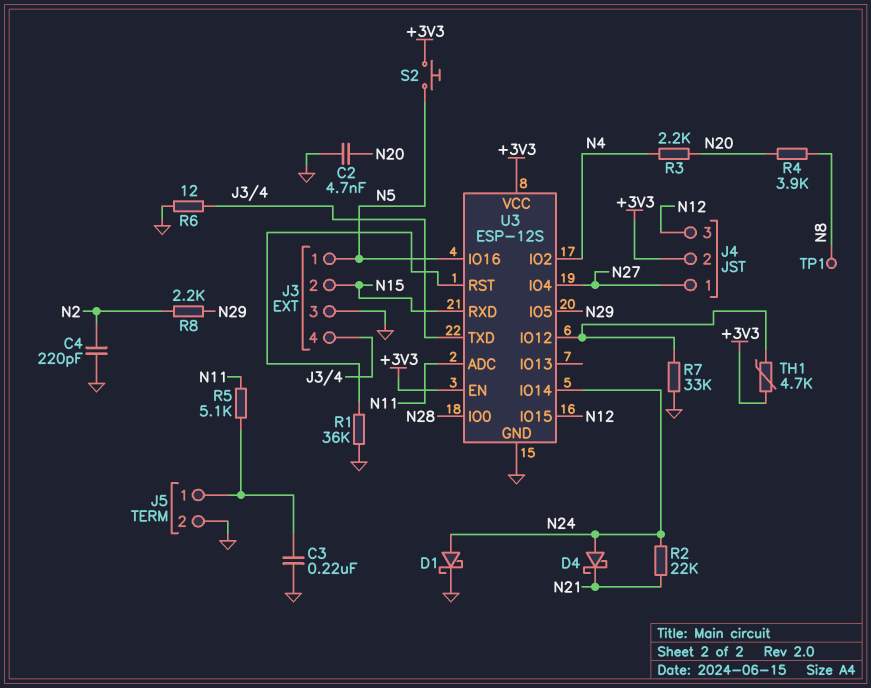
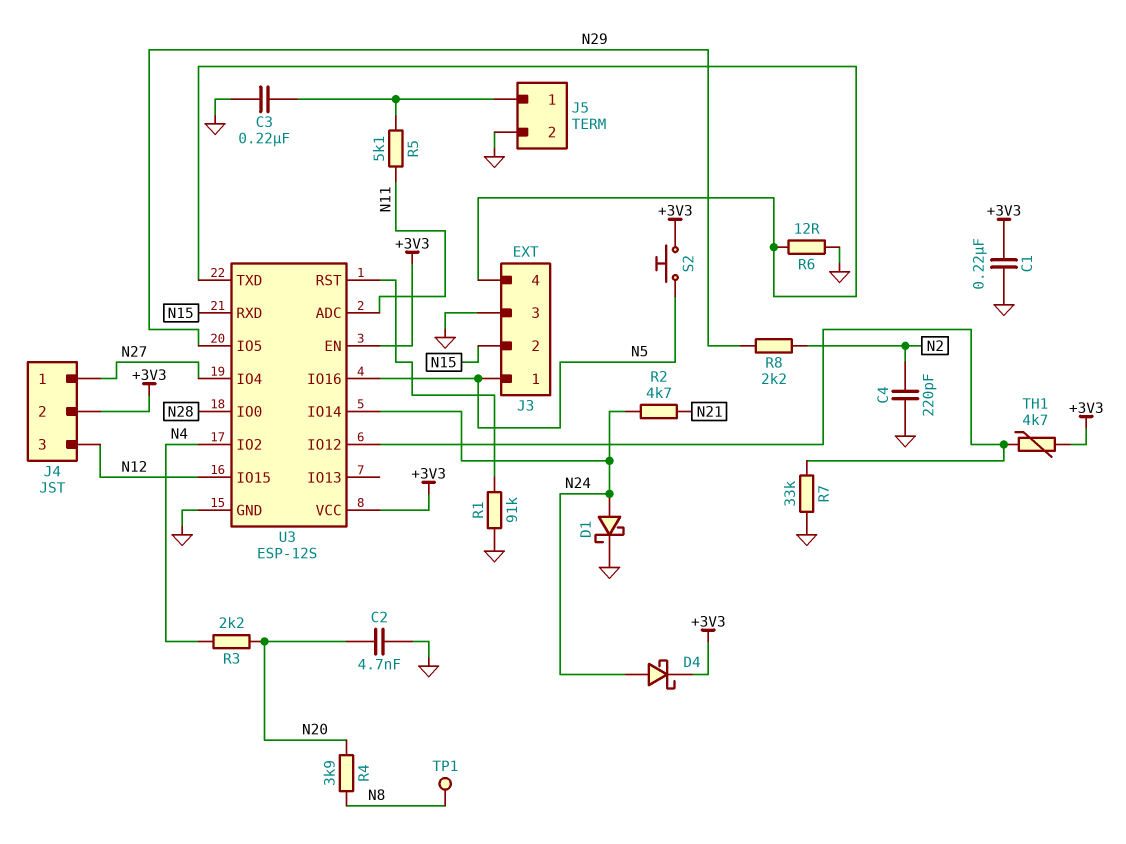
C1: none -> 220nF (+3V3, GND)
D4: schottky (A N24, K N21) -> schottky (A N24, K +3V3)
R1: 36k (GND, U3/RST) -> 91k (GND, U3/RST)
R2: 22k (N21, N24) -> 4.7k (N21, N24)

